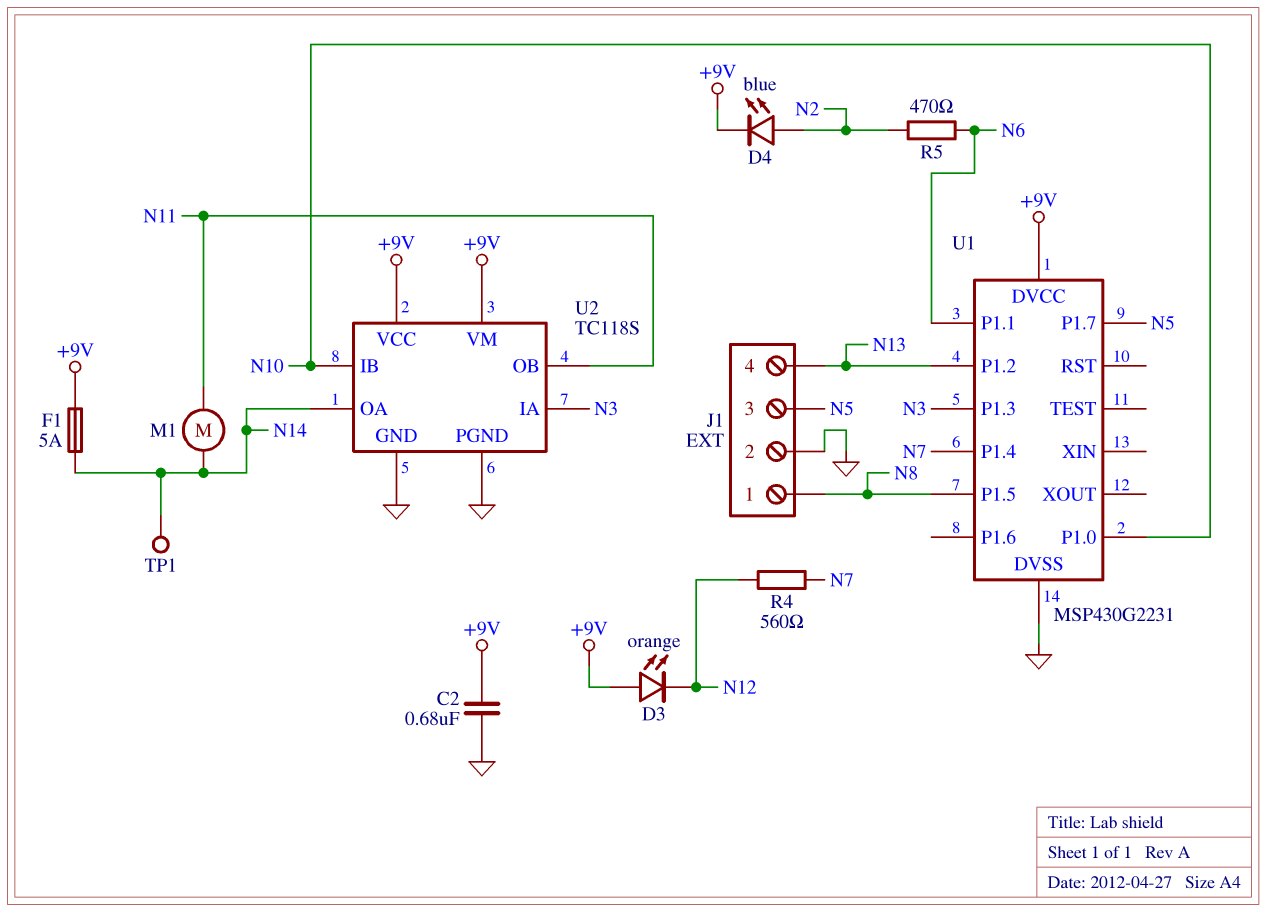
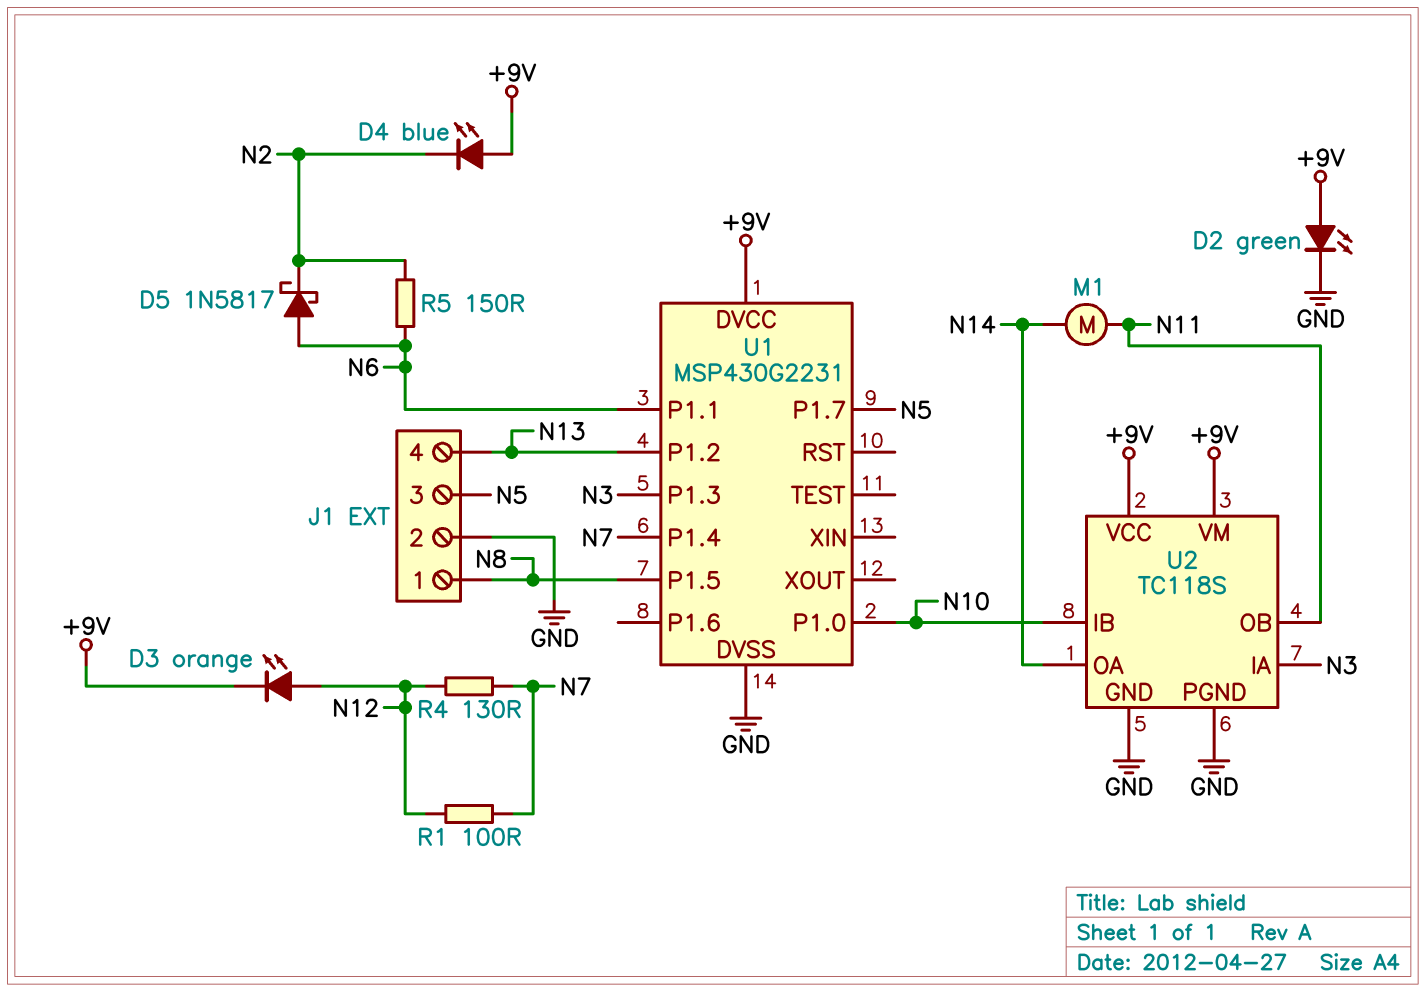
C2: 680nF (+9V, GND) -> none
D2: none -> LED green (A +9V, K GND)
D3: LED orange (A +9V, K N12) -> LED orange (A N12, K +9V)
D4: LED blue (A N2, K +9V) -> LED blue (A +9V, K N2)
D5: none -> schottky 1N5817 (A N6, K N2)
F1: 5A (+9V, N14) -> none
R1: none -> 100 (N7, N12)
R4: 560 (N7, N12) -> 130 (N7, N12)
R5: 470 (N2, N6) -> 150 (N2, N6)
TP1: test point (N14) -> none

